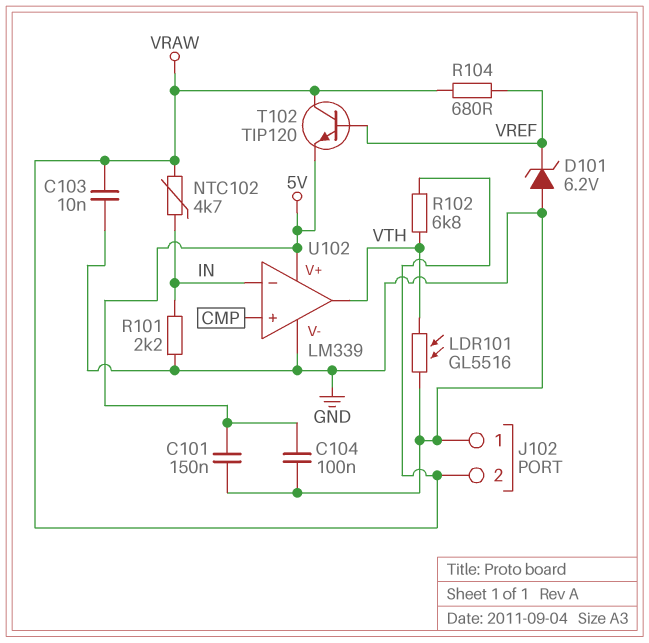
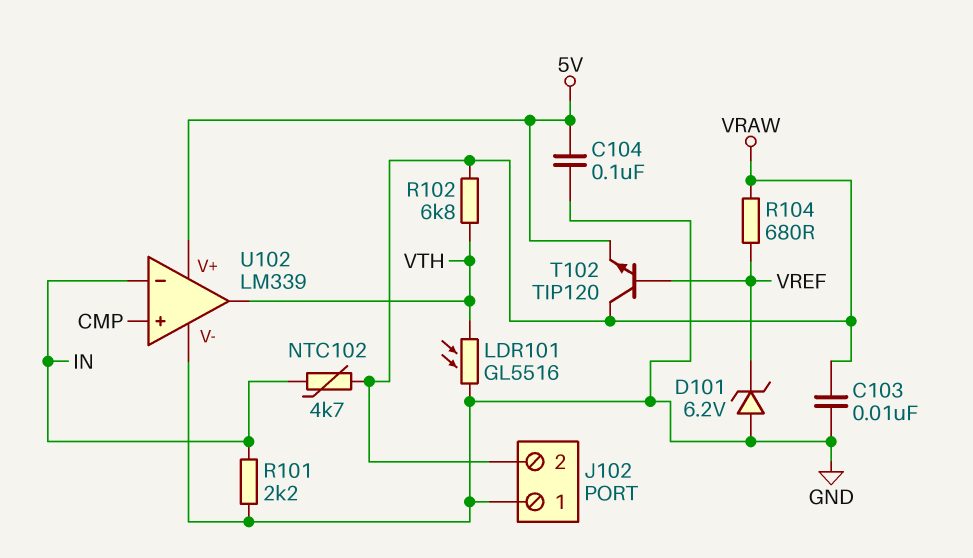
C101: 150nF (5V, GND) -> none

